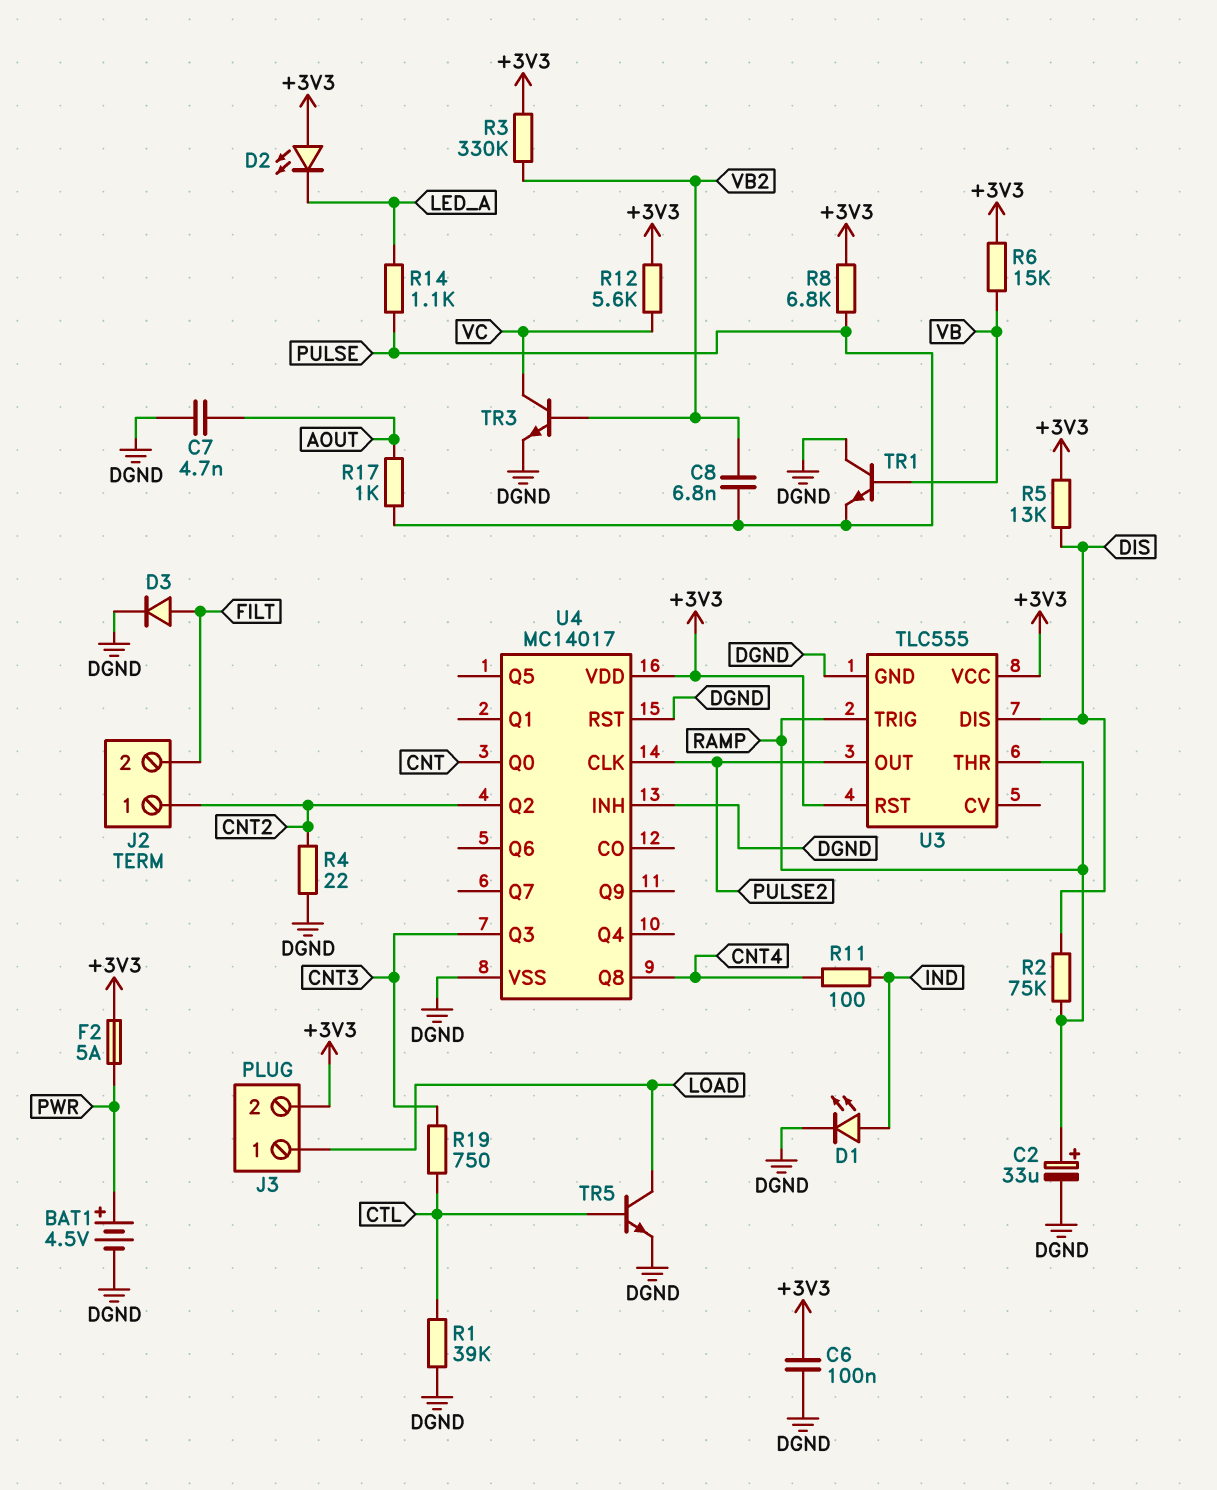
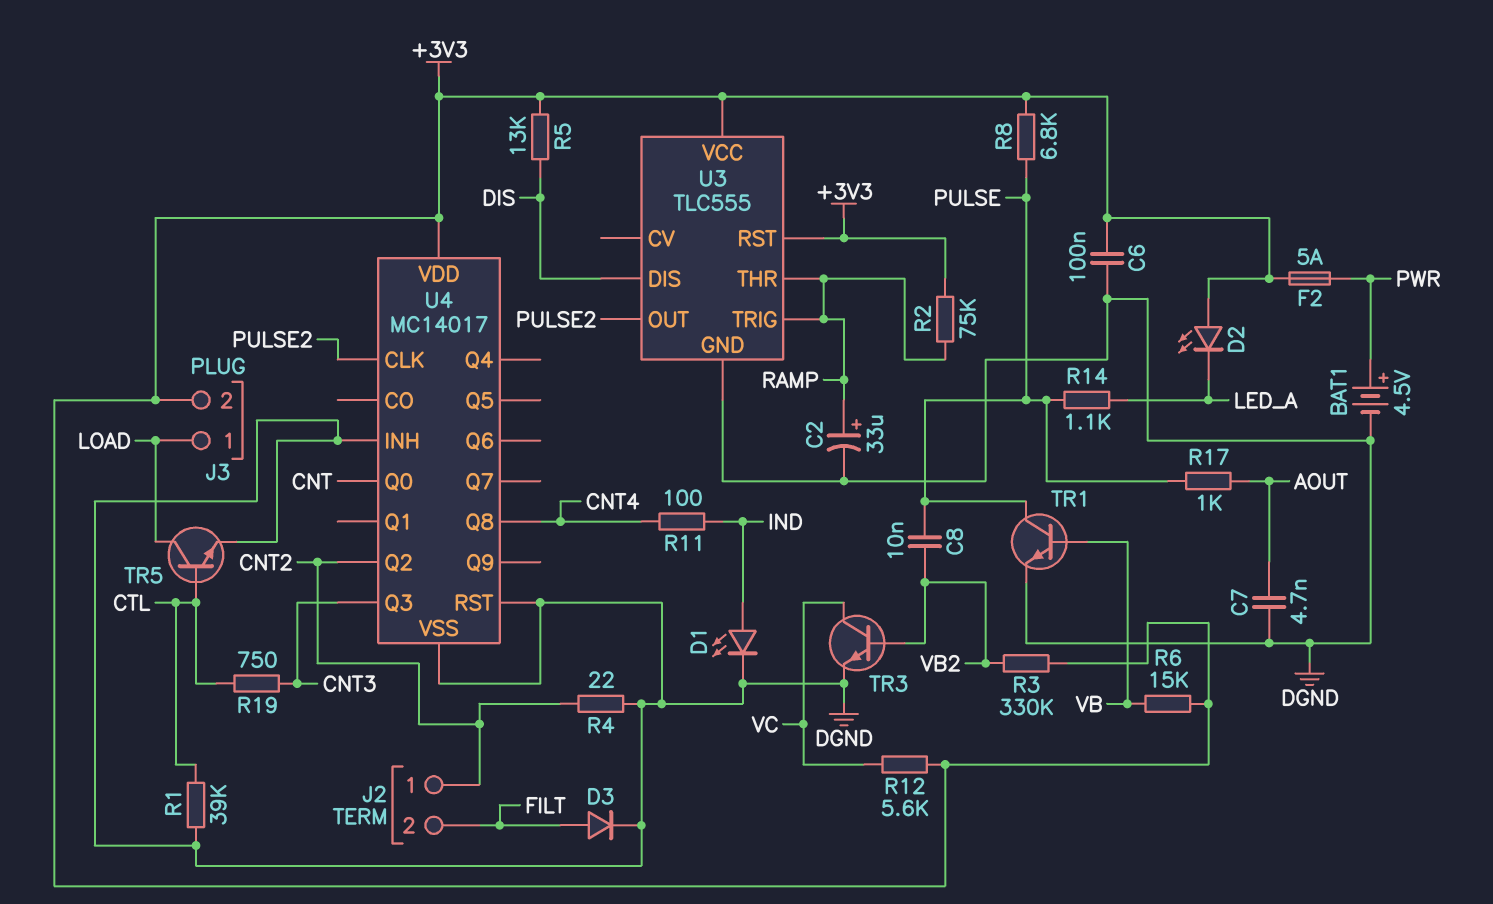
C8: 6.8nF (PULSE, VB2) -> 10nF (PULSE, VB2)
R2: 75k (DIS, RAMP) -> 75k (+3V3, RAMP)
TR1: NPN (B VB, C DGND, E PULSE) -> NPN (B VB, C PULSE, E DGND)

